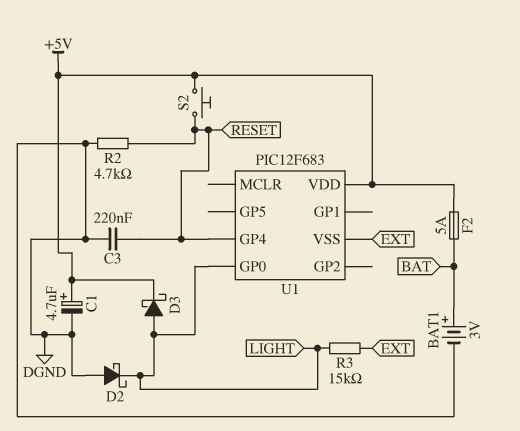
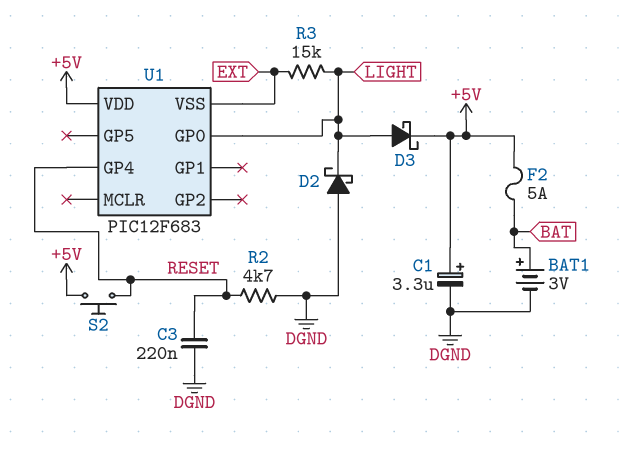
C1: 4.7uF (plus +5V, minus DGND) -> 3.3uF (plus +5V, minus DGND)

